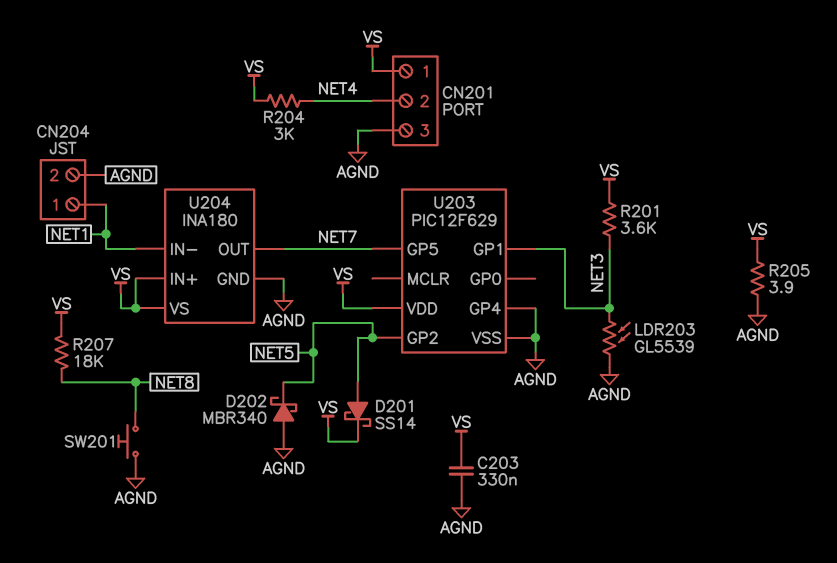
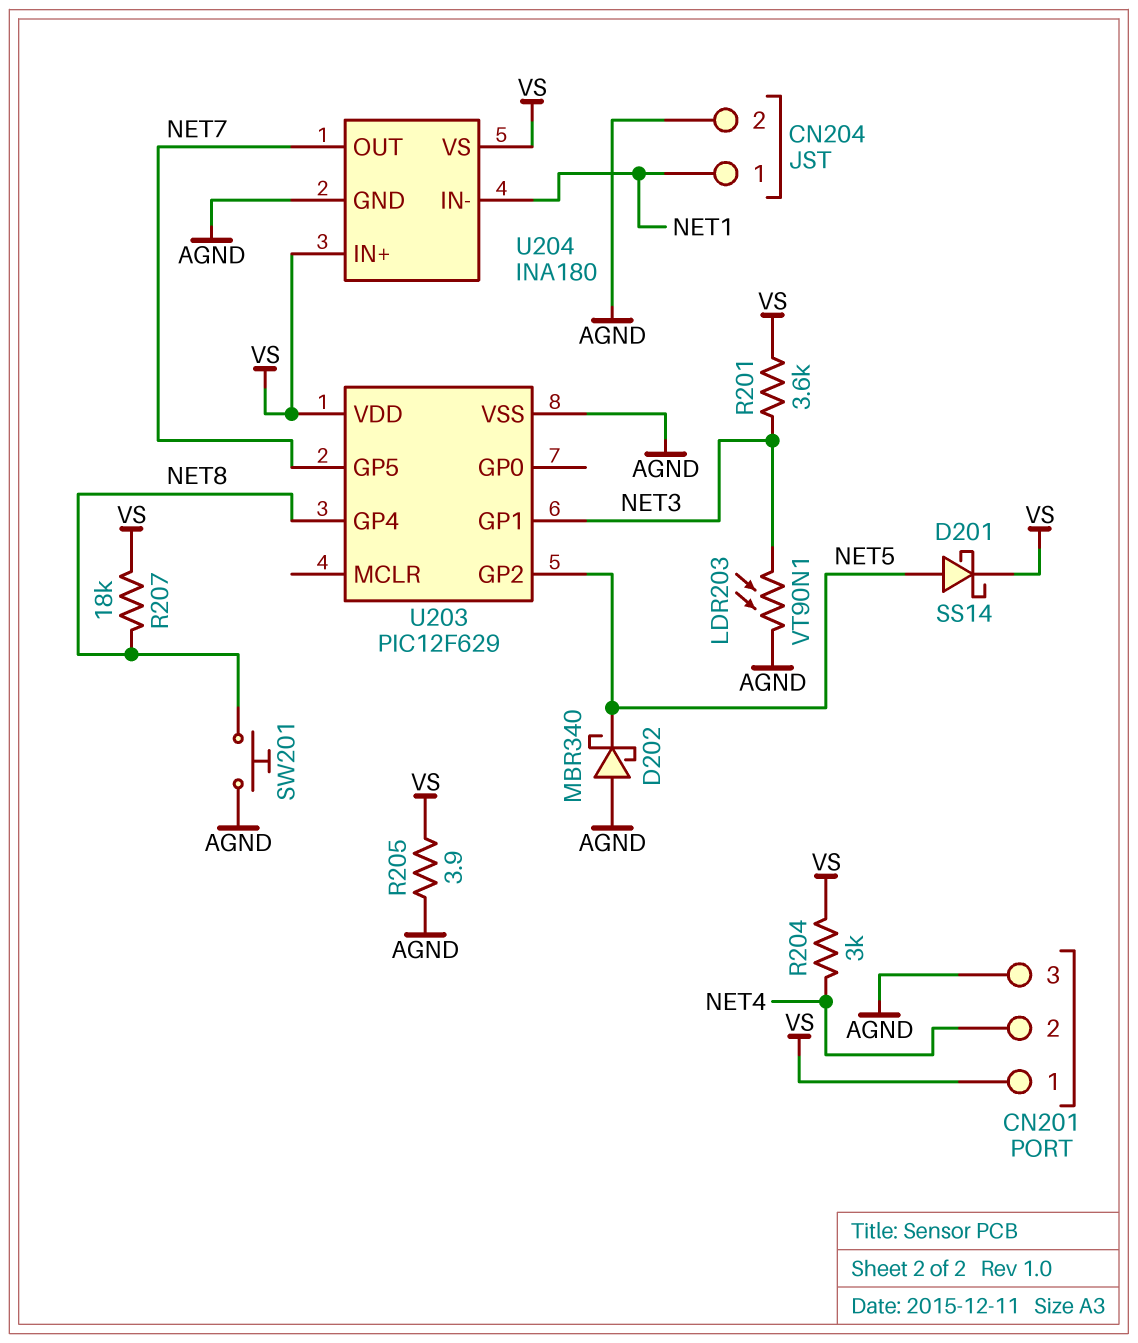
C203: 330nF (AGND, VS) -> none
LDR203: GL5539 (AGND, NET3) -> VT90N1 (AGND, NET3)
U203 pin GP4: AGND -> NET8

